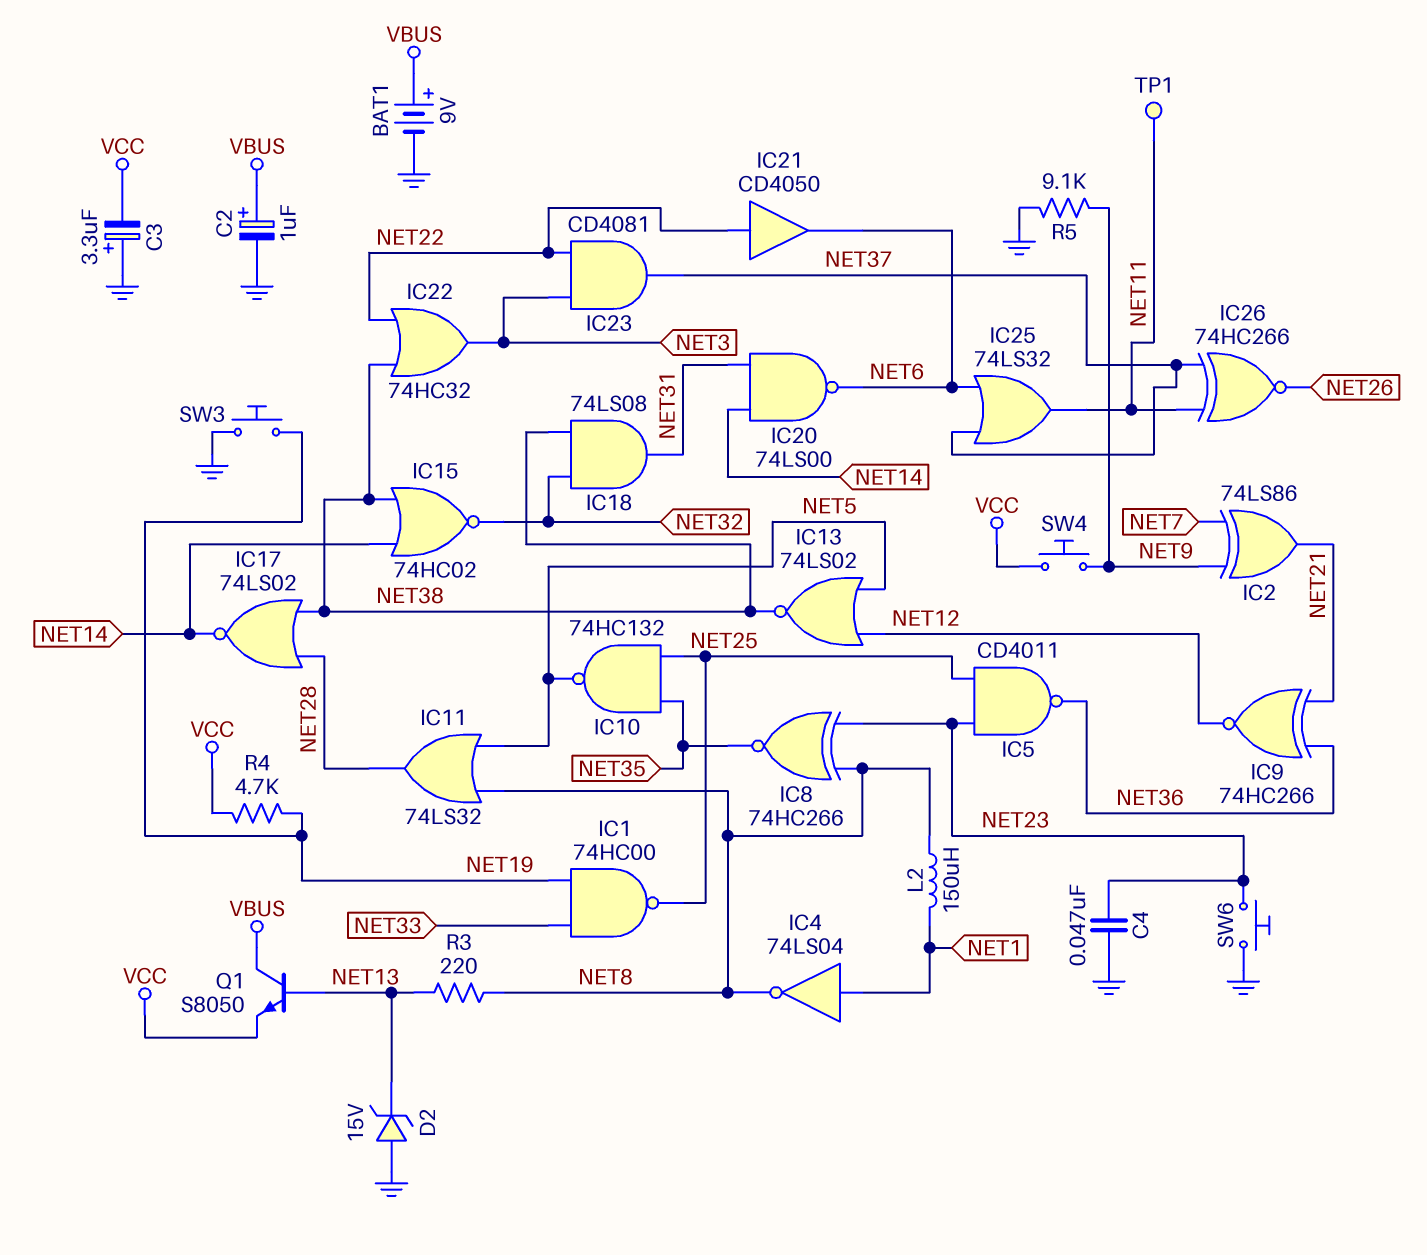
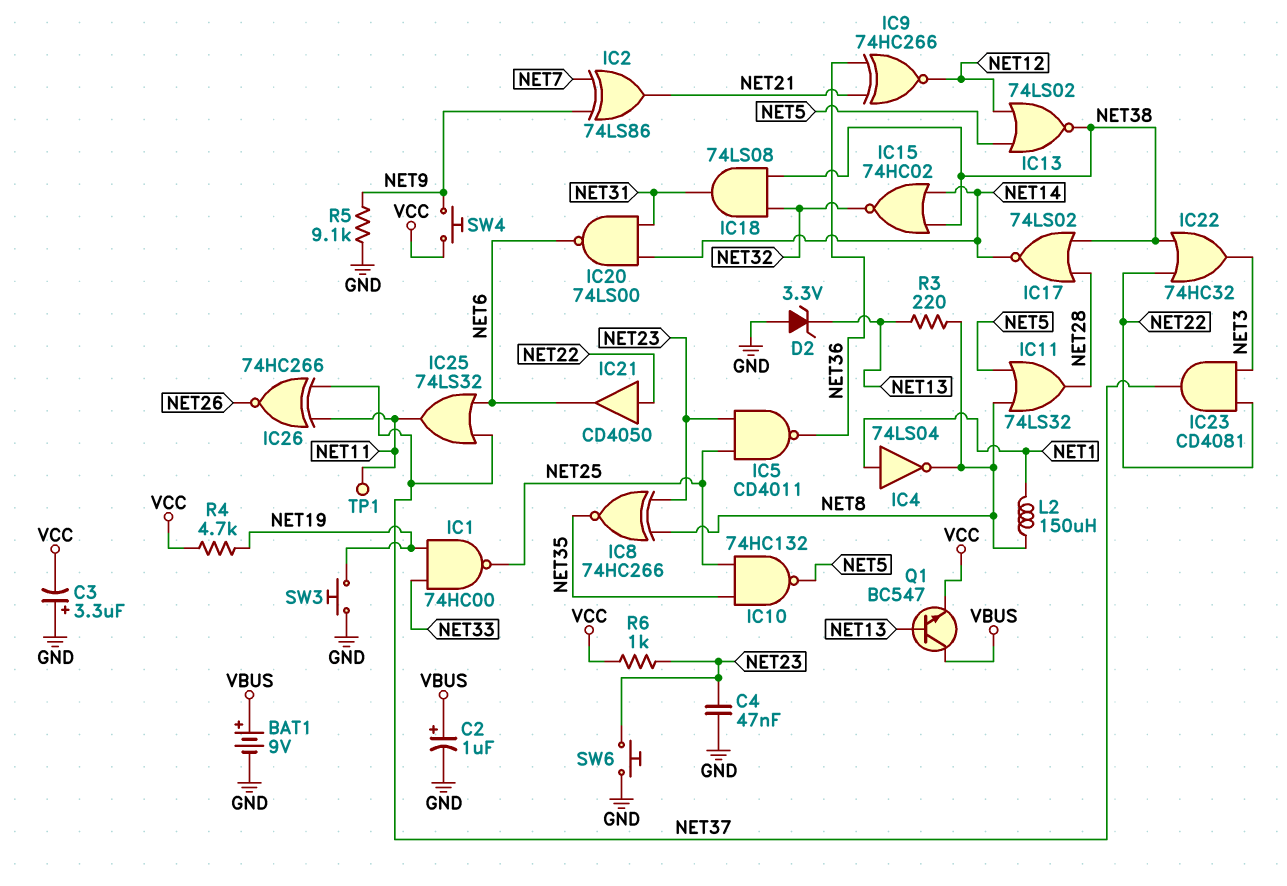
D2: zener 15V (A GND, K NET13) -> zener 3.3V (A GND, K NET13)
Q1: NPN S8050 (B NET13, C VBUS, E VCC) -> NPN BC547 (B NET13, C VBUS, E VCC)
R6: none -> 1k (NET23, VCC)

